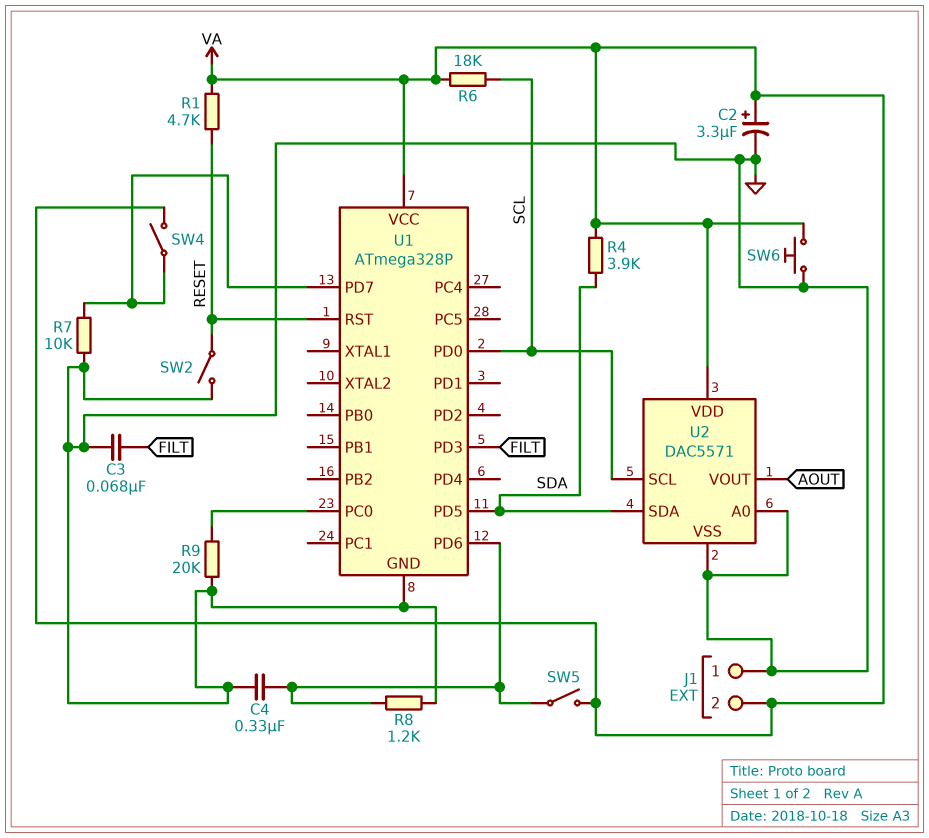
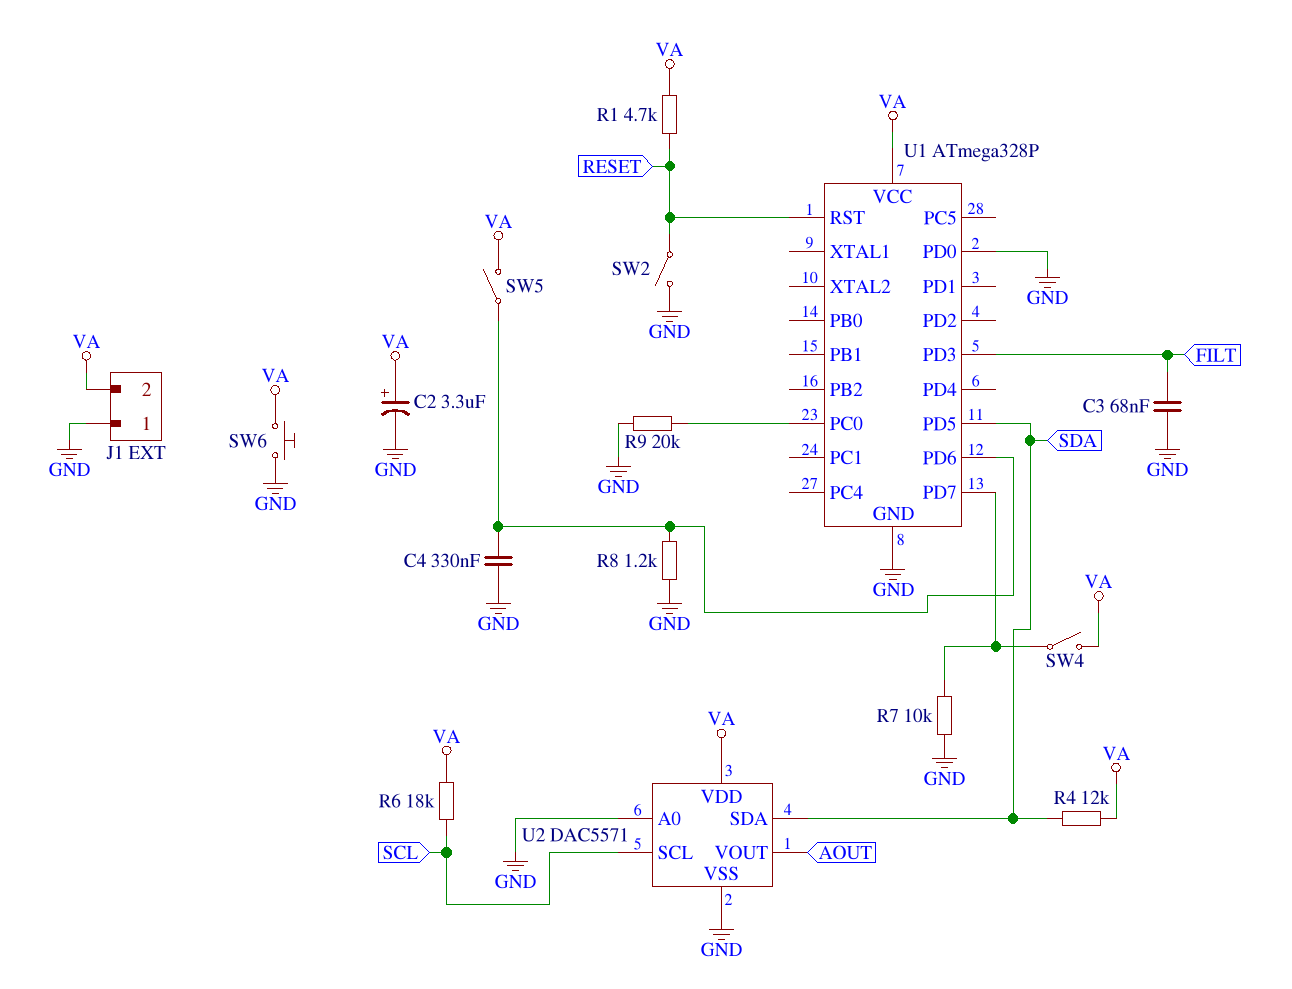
R4: 3.9k (SDA, VA) -> 12k (SDA, VA)
U1 pin PD0: SCL -> GND

